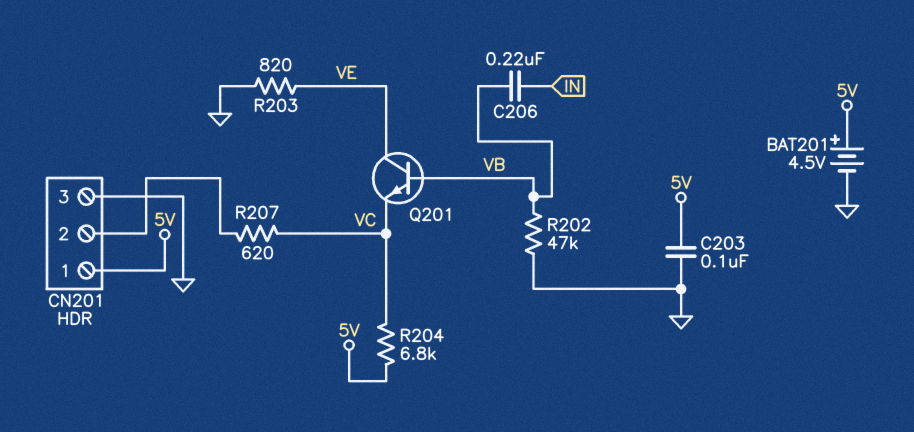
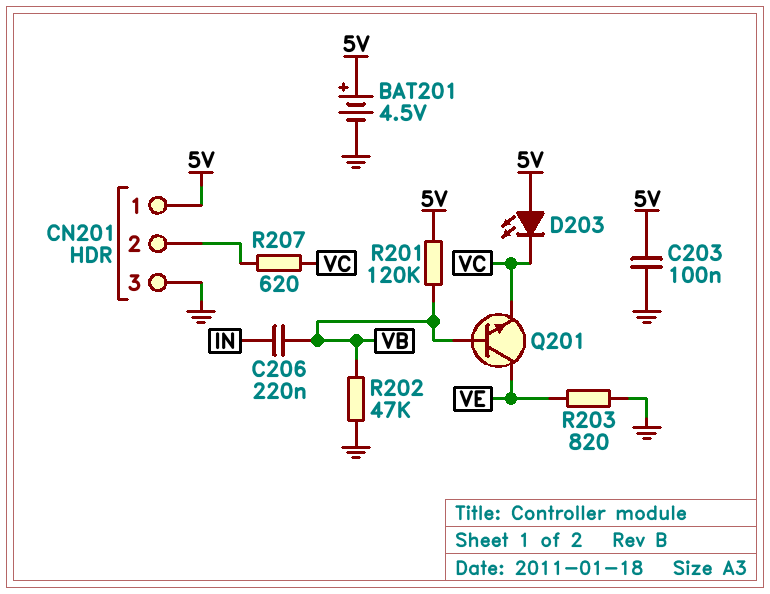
D203: none -> LED (A 5V, K VC)
R201: none -> 120k (5V, VB)
R204: 6.8k (5V, VC) -> none

